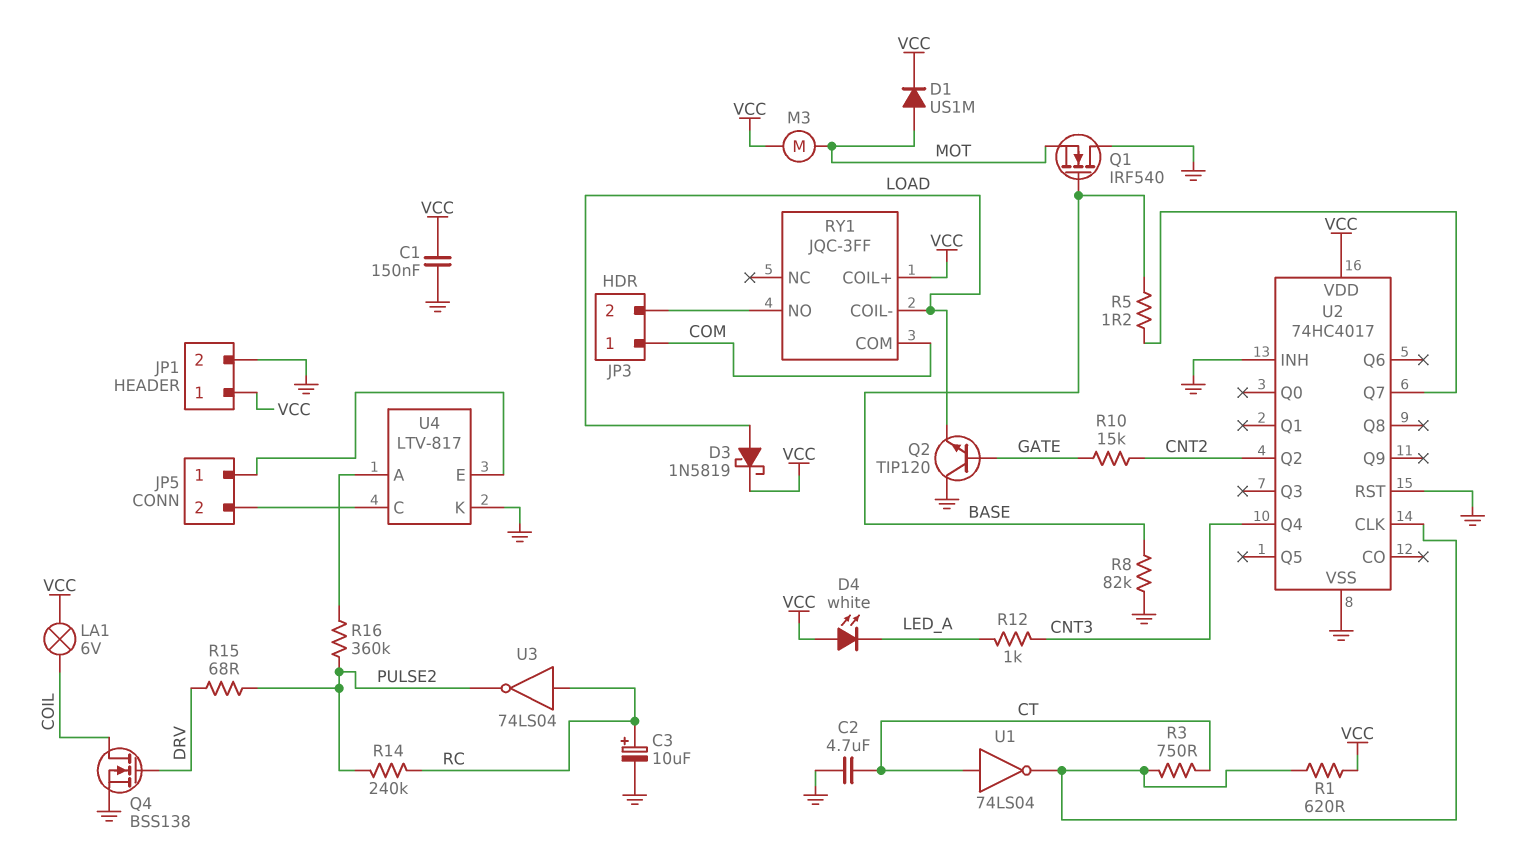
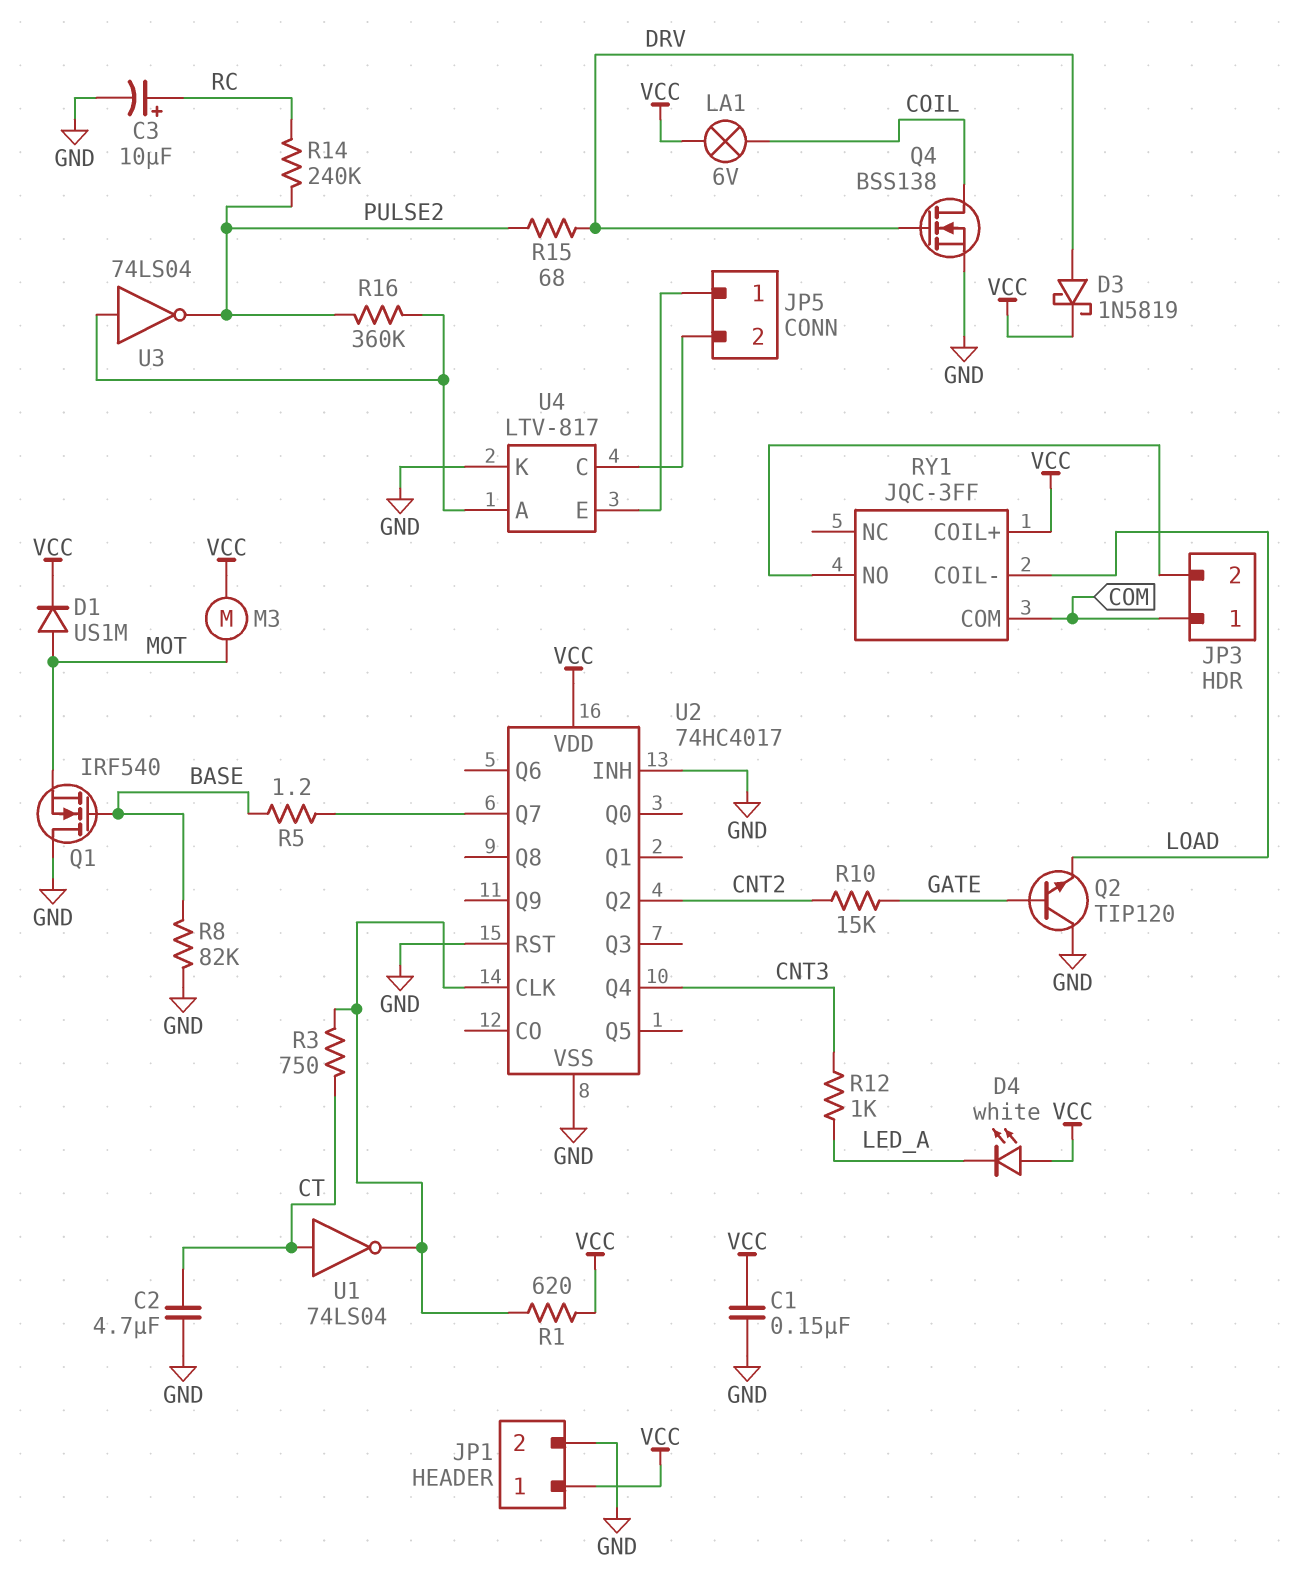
D3: schottky 1N5819 (A LOAD, K VCC) -> schottky 1N5819 (A DRV, K VCC)
U3: NOT 74LS04 (in RC, out PULSE2) -> NOT 74LS04 (in U4/A, out PULSE2)

